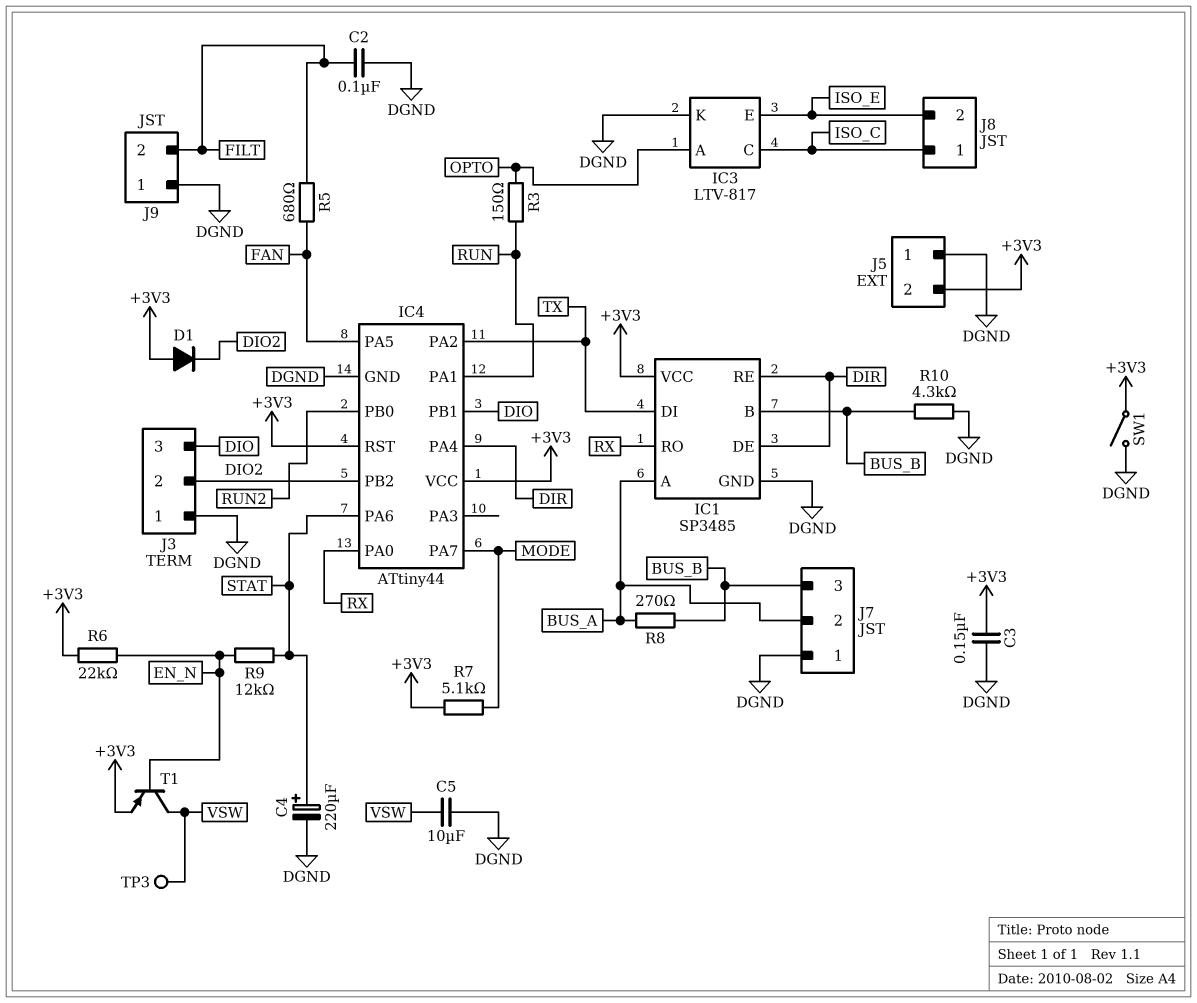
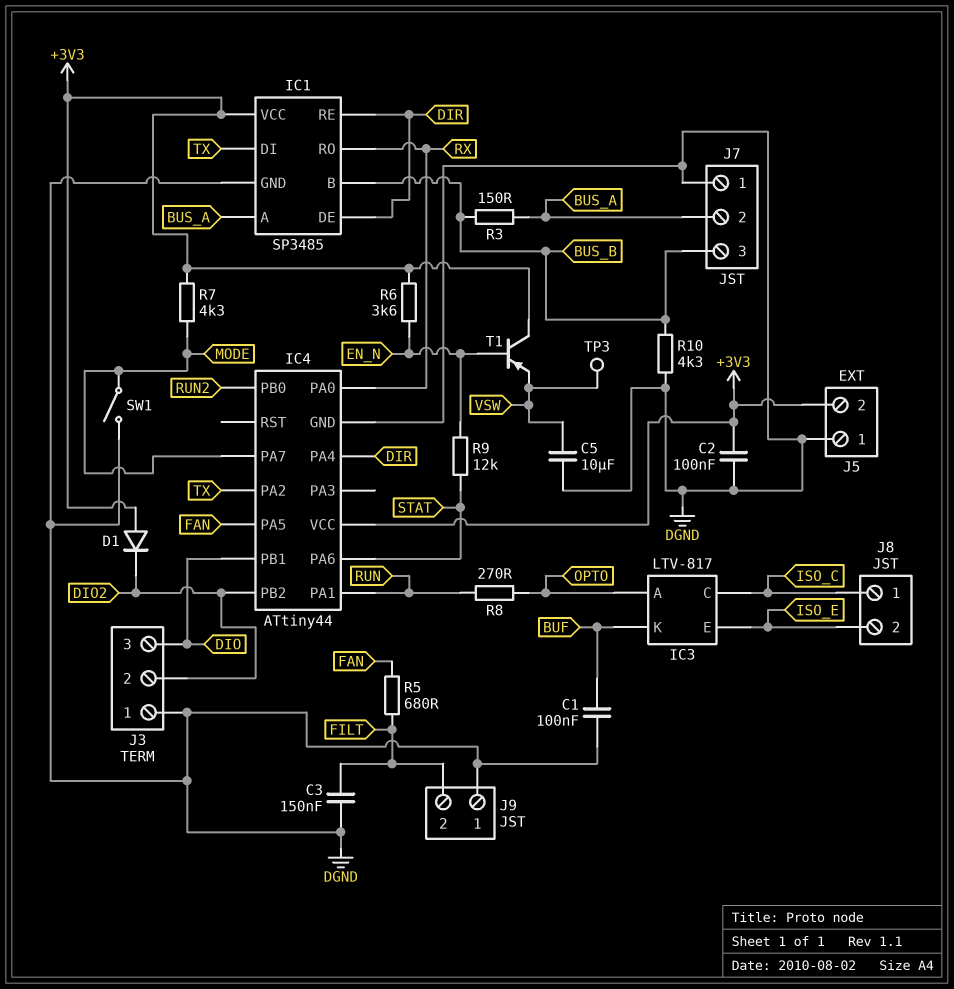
C1: none -> 100nF (BUF, DGND)
C2: 100nF (DGND, FILT) -> 100nF (+3V3, DGND)
C3: 150nF (+3V3, DGND) -> 150nF (DGND, FILT)
C4: 220uF (plus STAT, minus DGND) -> none
IC3 pin K: DGND -> BUF
IC4 pin RST: +3V3 -> none
R3: 150 (OPTO, RUN) -> 150 (BUS_A, BUS_B)
R6: 22k (+3V3, EN_N) -> 3.6k (+3V3, EN_N)
R7: 5.1k (+3V3, MODE) -> 4.3k (+3V3, MODE)
R8: 270 (BUS_A, BUS_B) -> 270 (OPTO, RUN)
SW1: switch (+3V3, DGND) -> switch (DGND, MODE)
T1: PNP (B EN_N, C VSW, E +3V3) -> PNP (B EN_N, C +3V3, E VSW)

